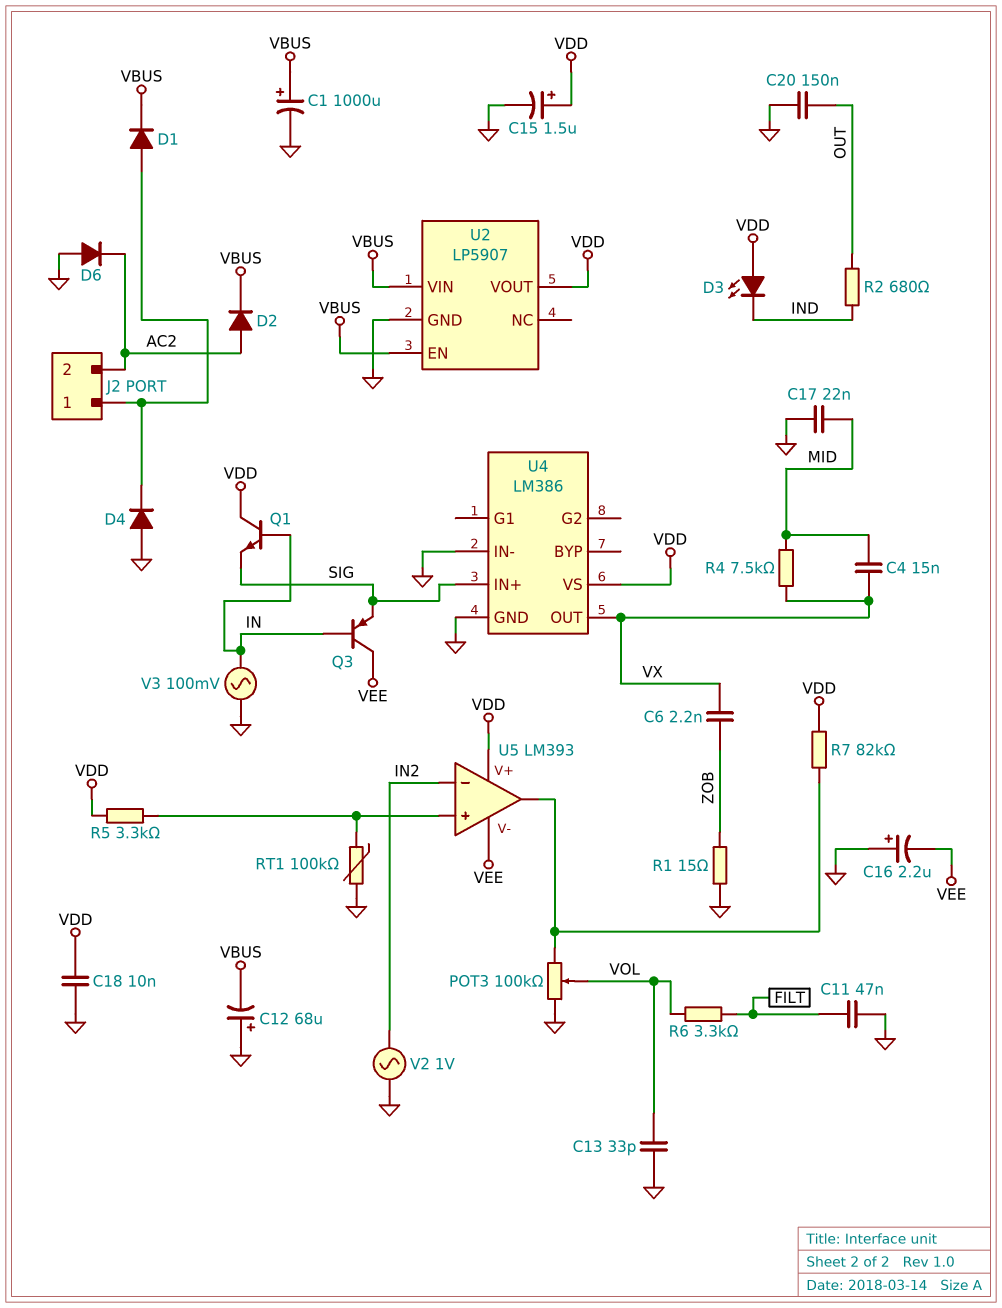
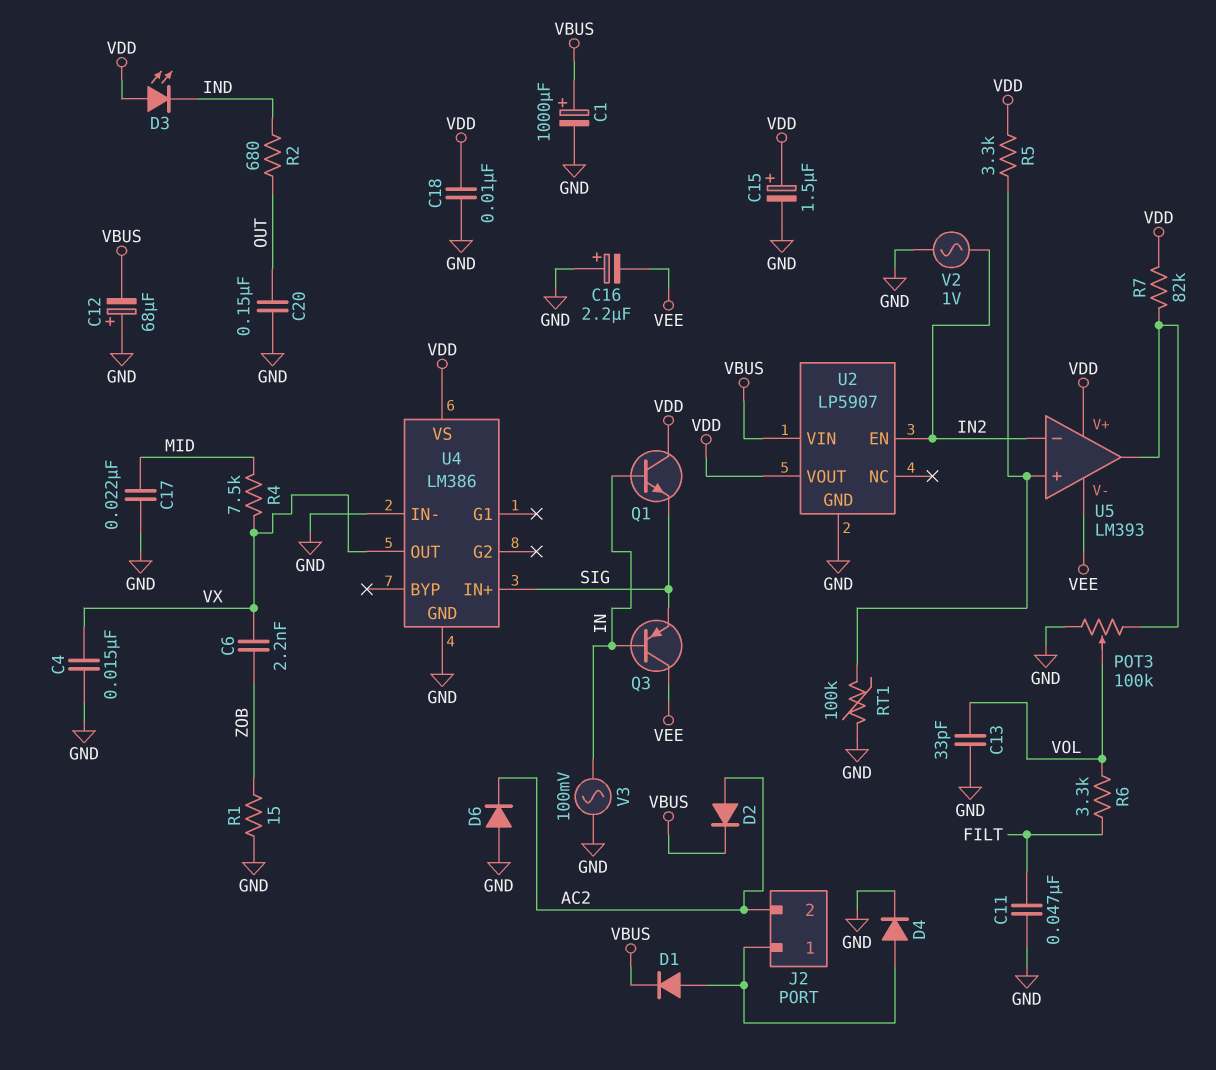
C4: 15nF (MID, VX) -> 15nF (GND, VX)
D4: diode (A GND, K J2/1) -> diode (A J2/1, K GND)
U2 pin EN: VBUS -> IN2

